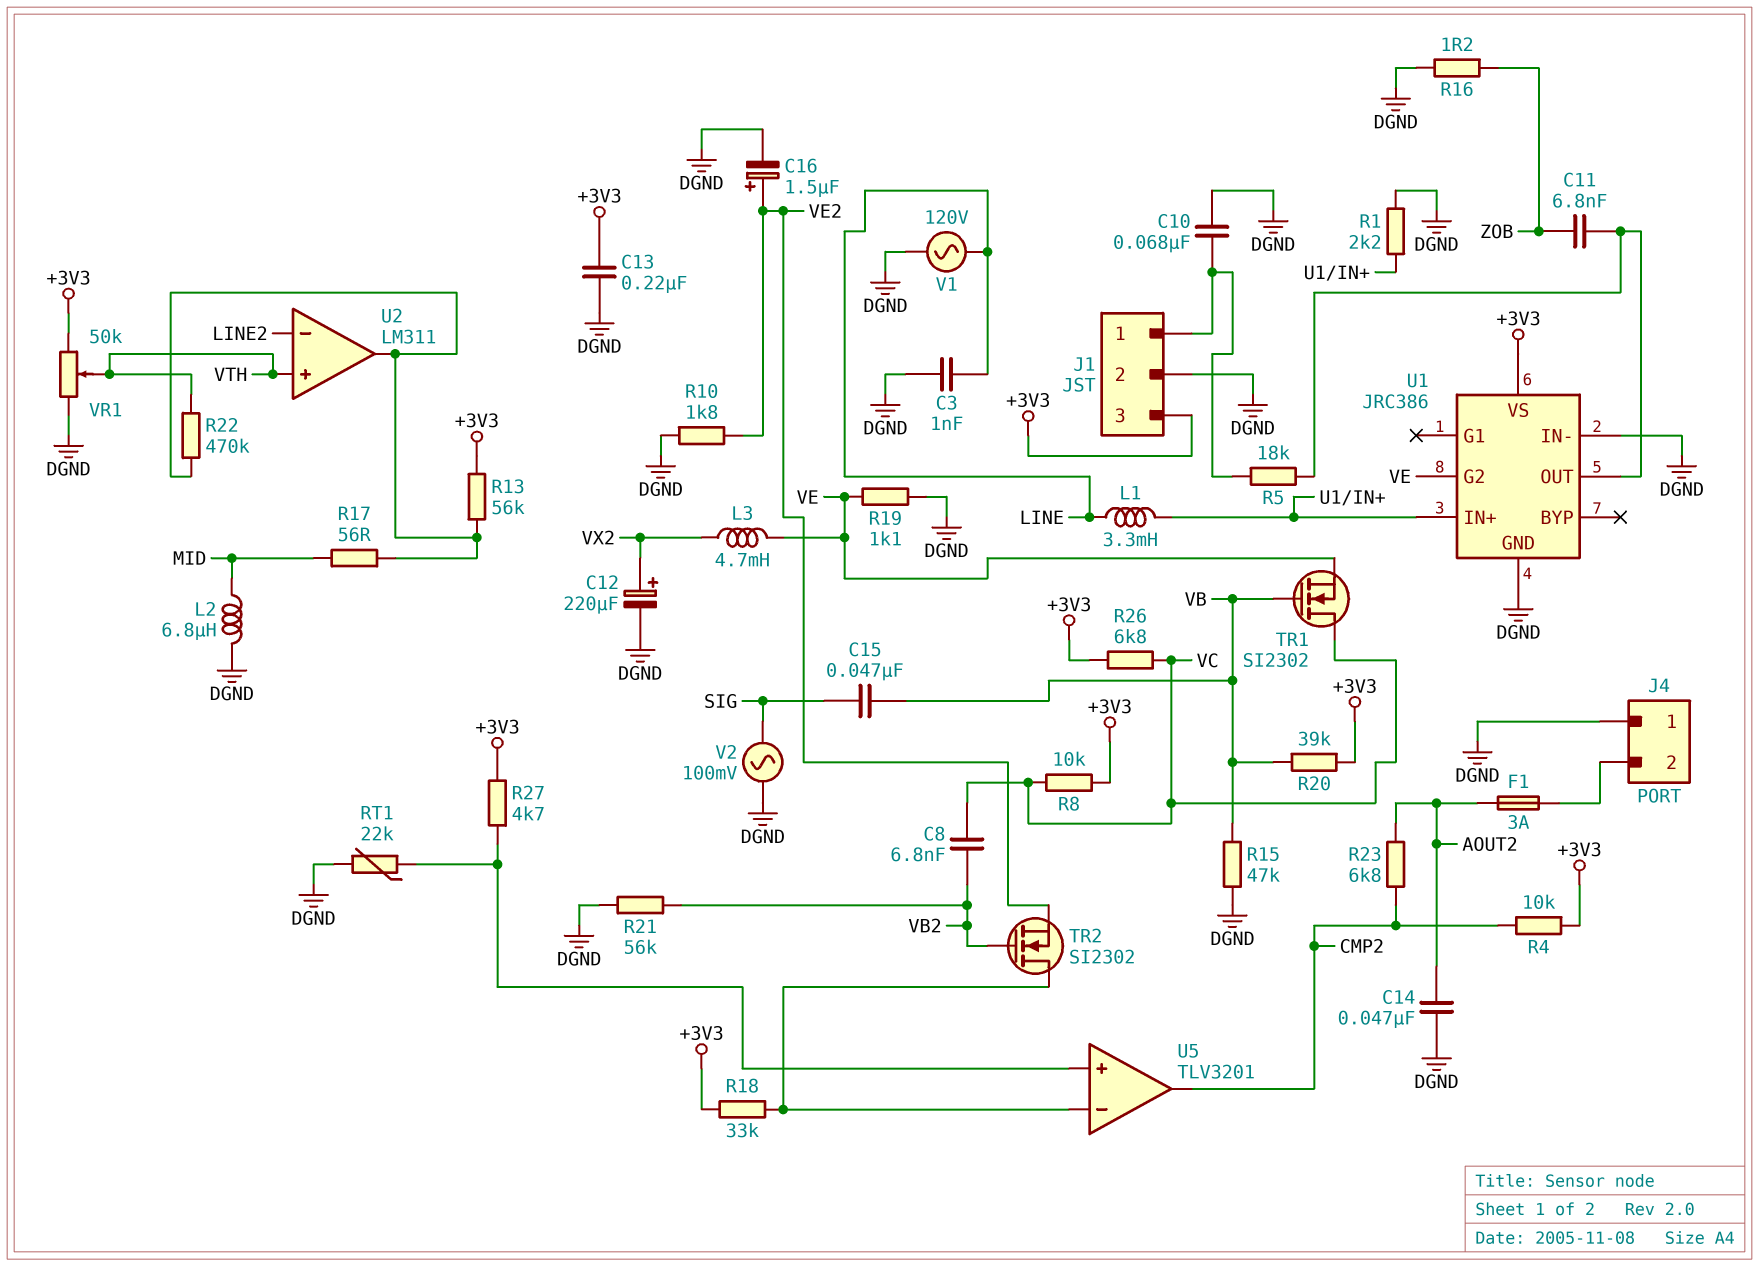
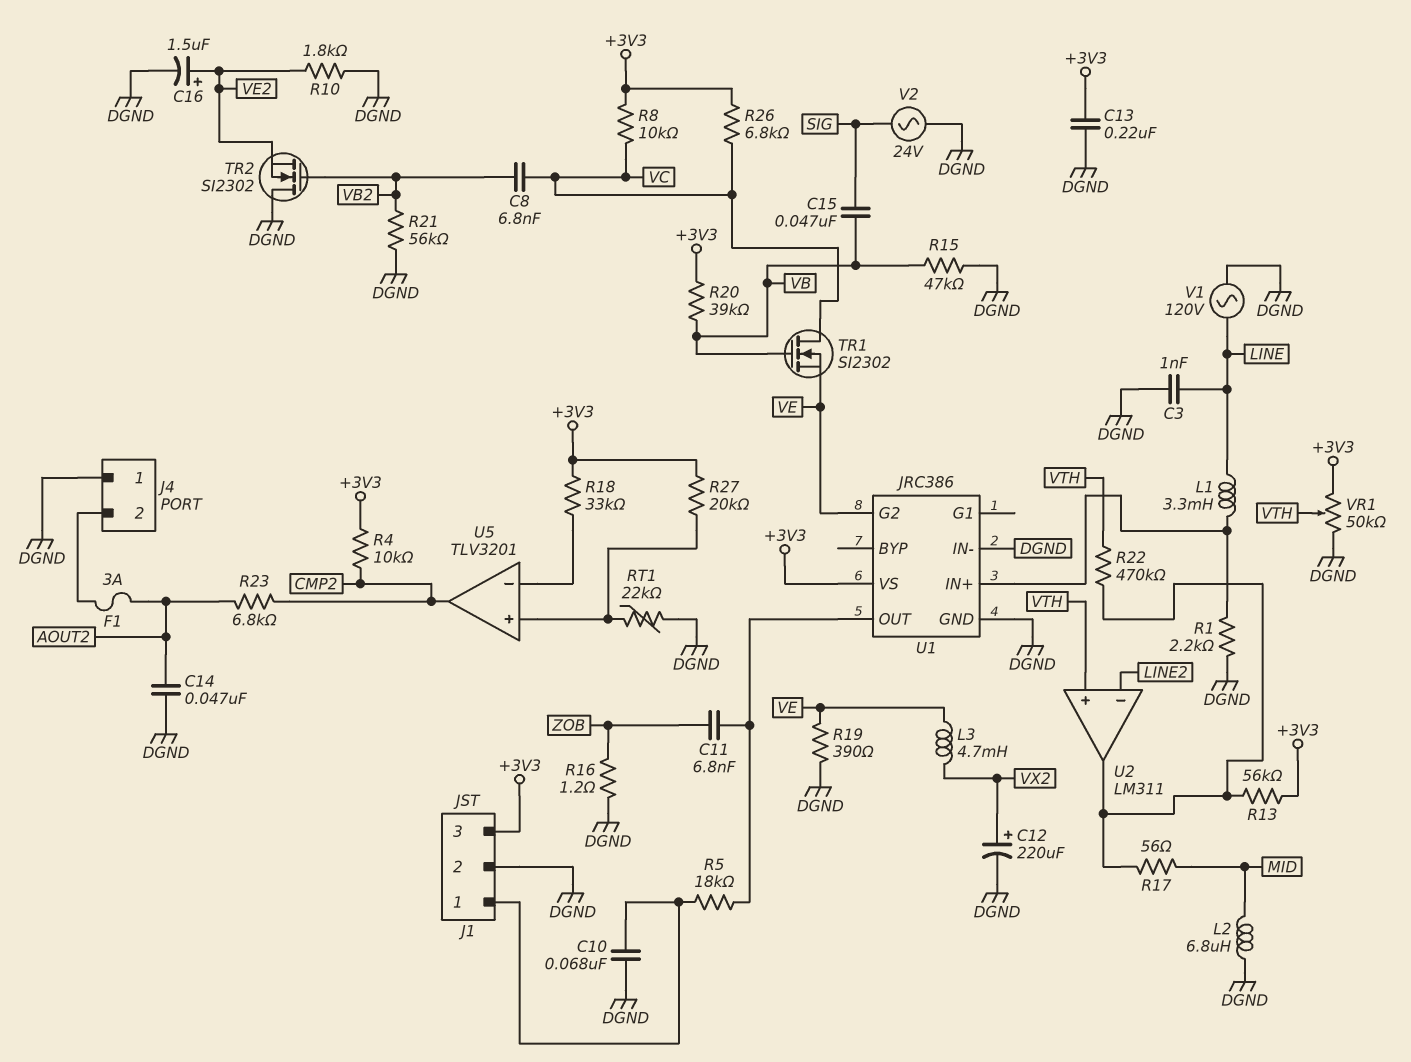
R19: 1.1k (DGND, VE) -> 390 (DGND, VE)
R27: 4.7k (+3V3, U5/in+) -> 20k (+3V3, U5/in+)
TR2: NMOS SI2302 (G VB2, D U5/in-, S VE2) -> NMOS SI2302 (G VB2, D DGND, S VE2)
V2: AC 100mV (DGND, SIG) -> AC 24V (DGND, SIG)

